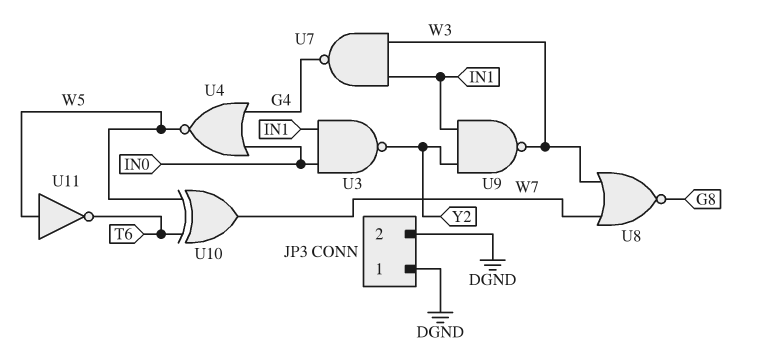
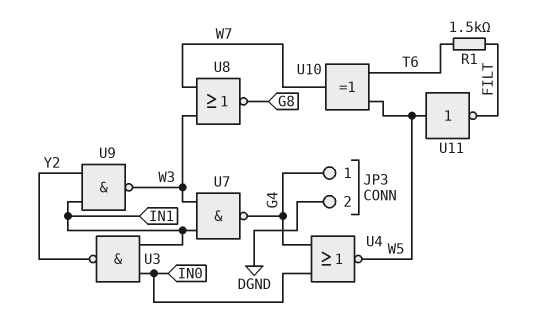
JP3 pin 1: DGND -> G4
R1: none -> 1.5k (FILT, T6)
U11: NOT (in W5, out T6) -> NOT (in W5, out FILT)

